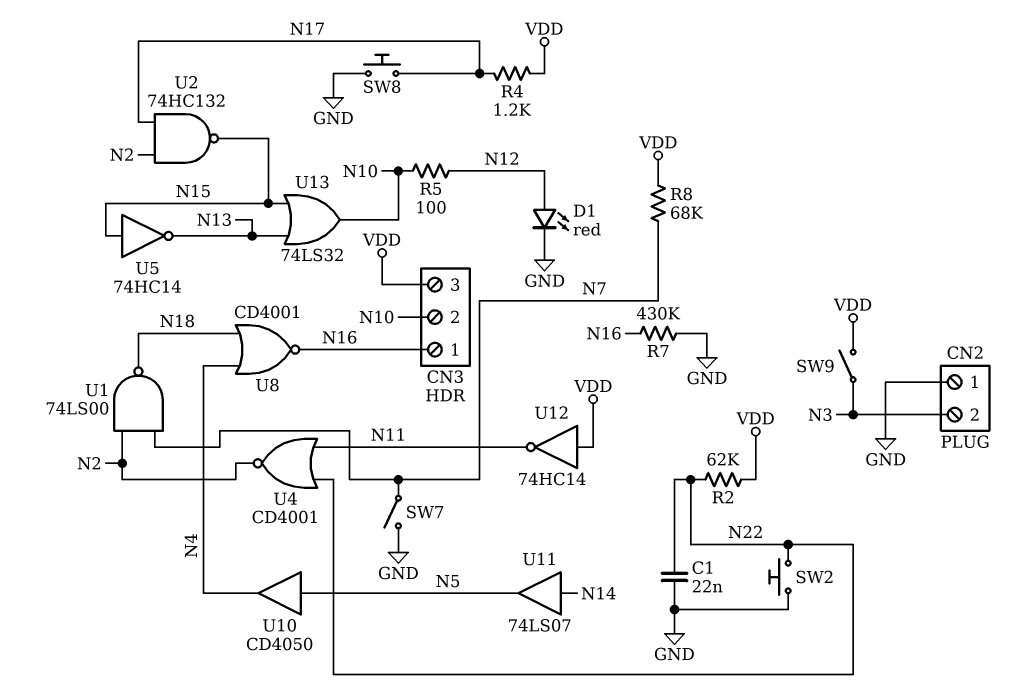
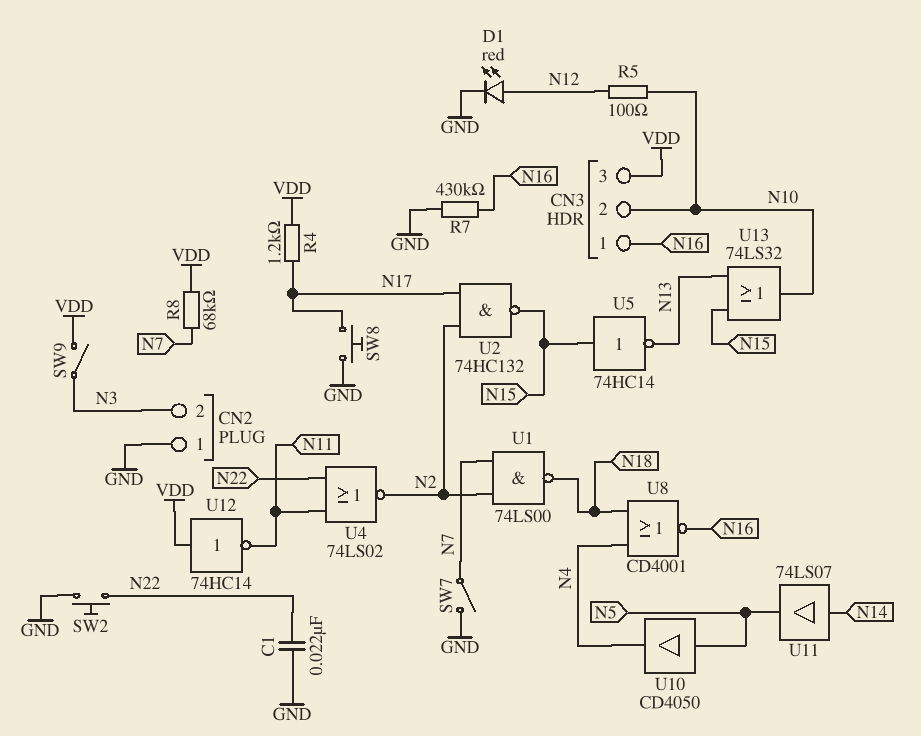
R2: 62k (N22, VDD) -> none
U4: NOR CD4001 (in N11, in N22, out N2) -> NOR 74LS02 (in N11, in N22, out N2)

